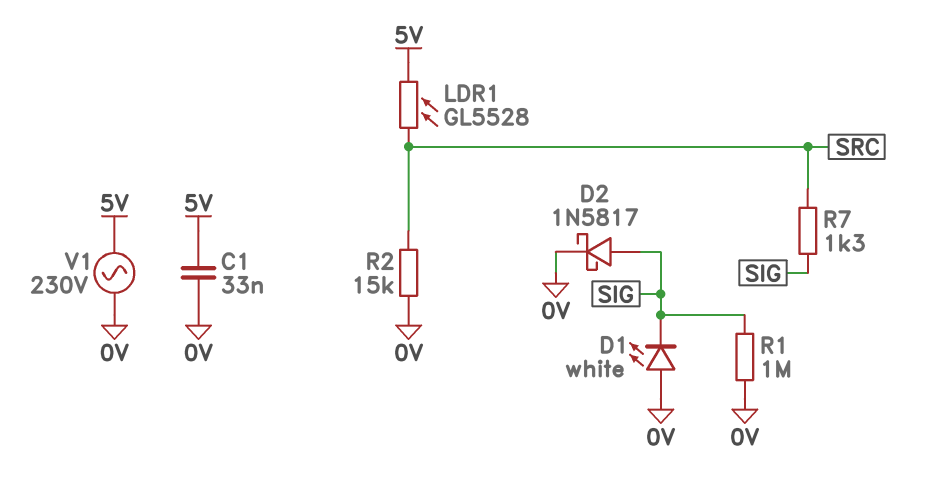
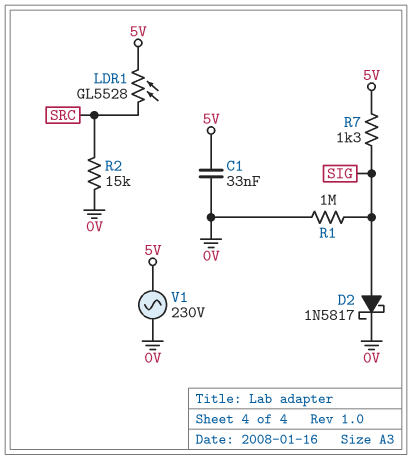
D1: LED white (A 0V, K SIG) -> none
R7: 1.3k (SIG, SRC) -> 1.3k (5V, SIG)

